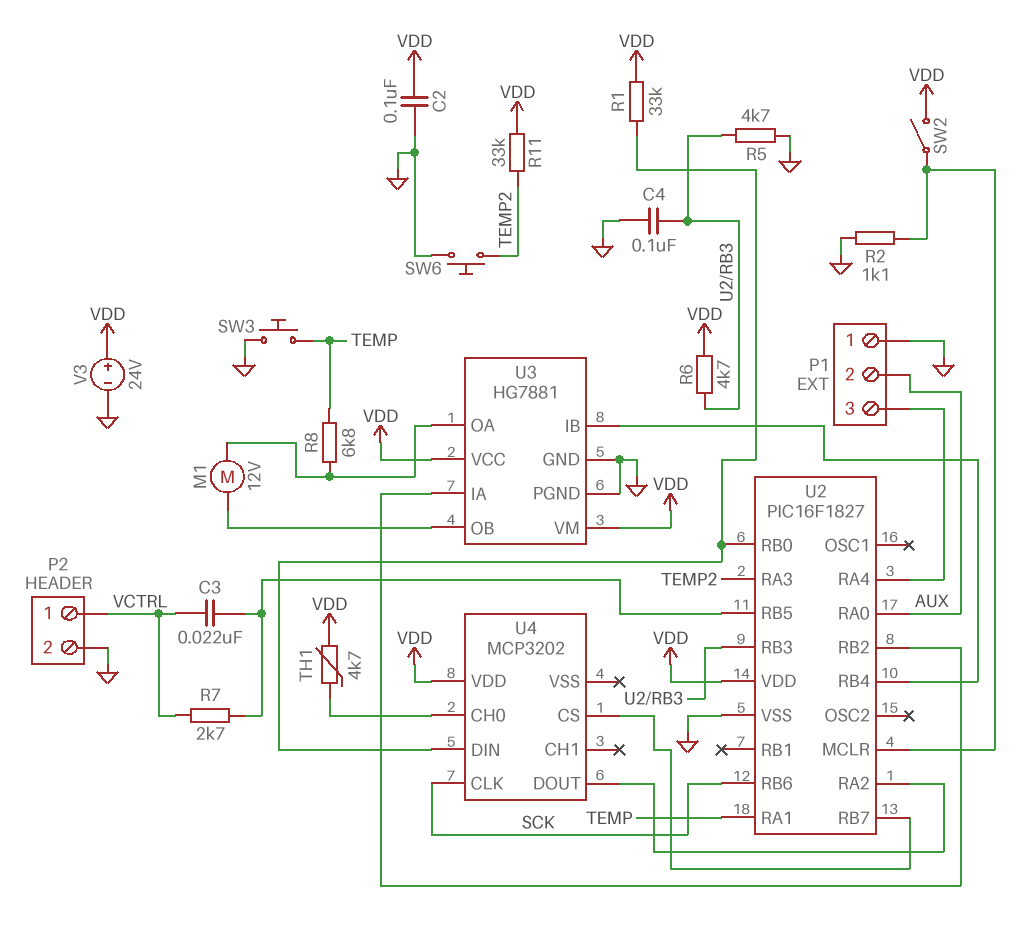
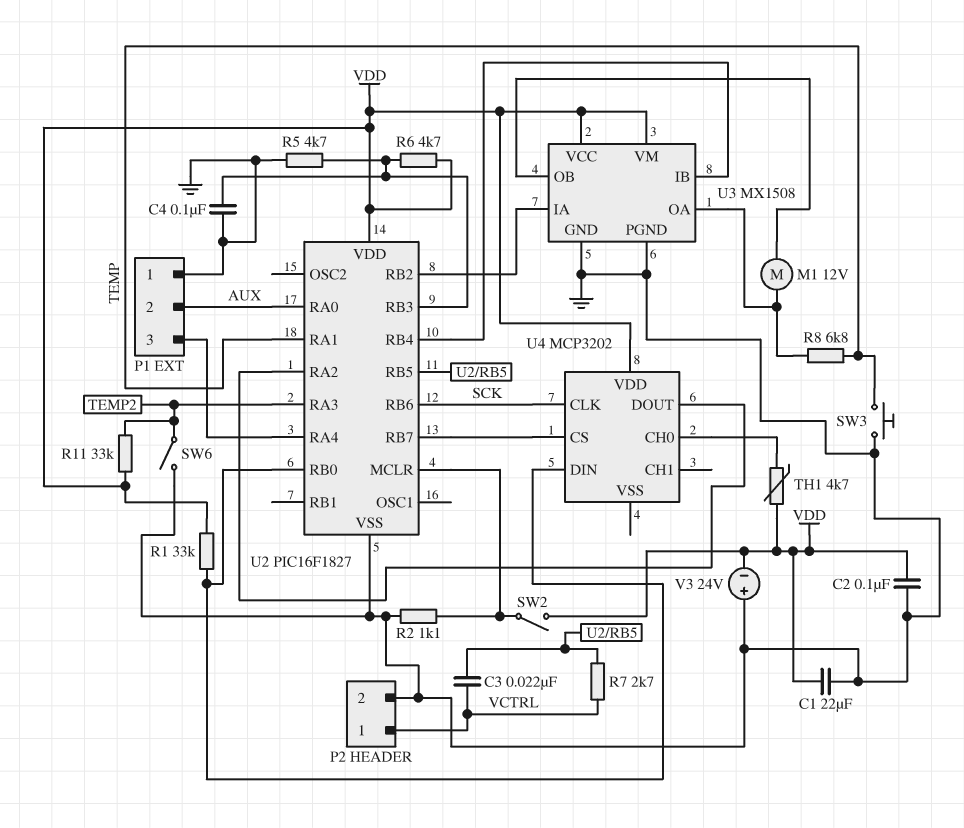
C1: none -> 22uF (GND, VDD)
SW6: button (GND, TEMP2) -> switch (GND, TEMP2)
U3: HG7881 -> MX1508
V3: 24V (plus VDD, minus GND) -> 24V (plus GND, minus VDD)

